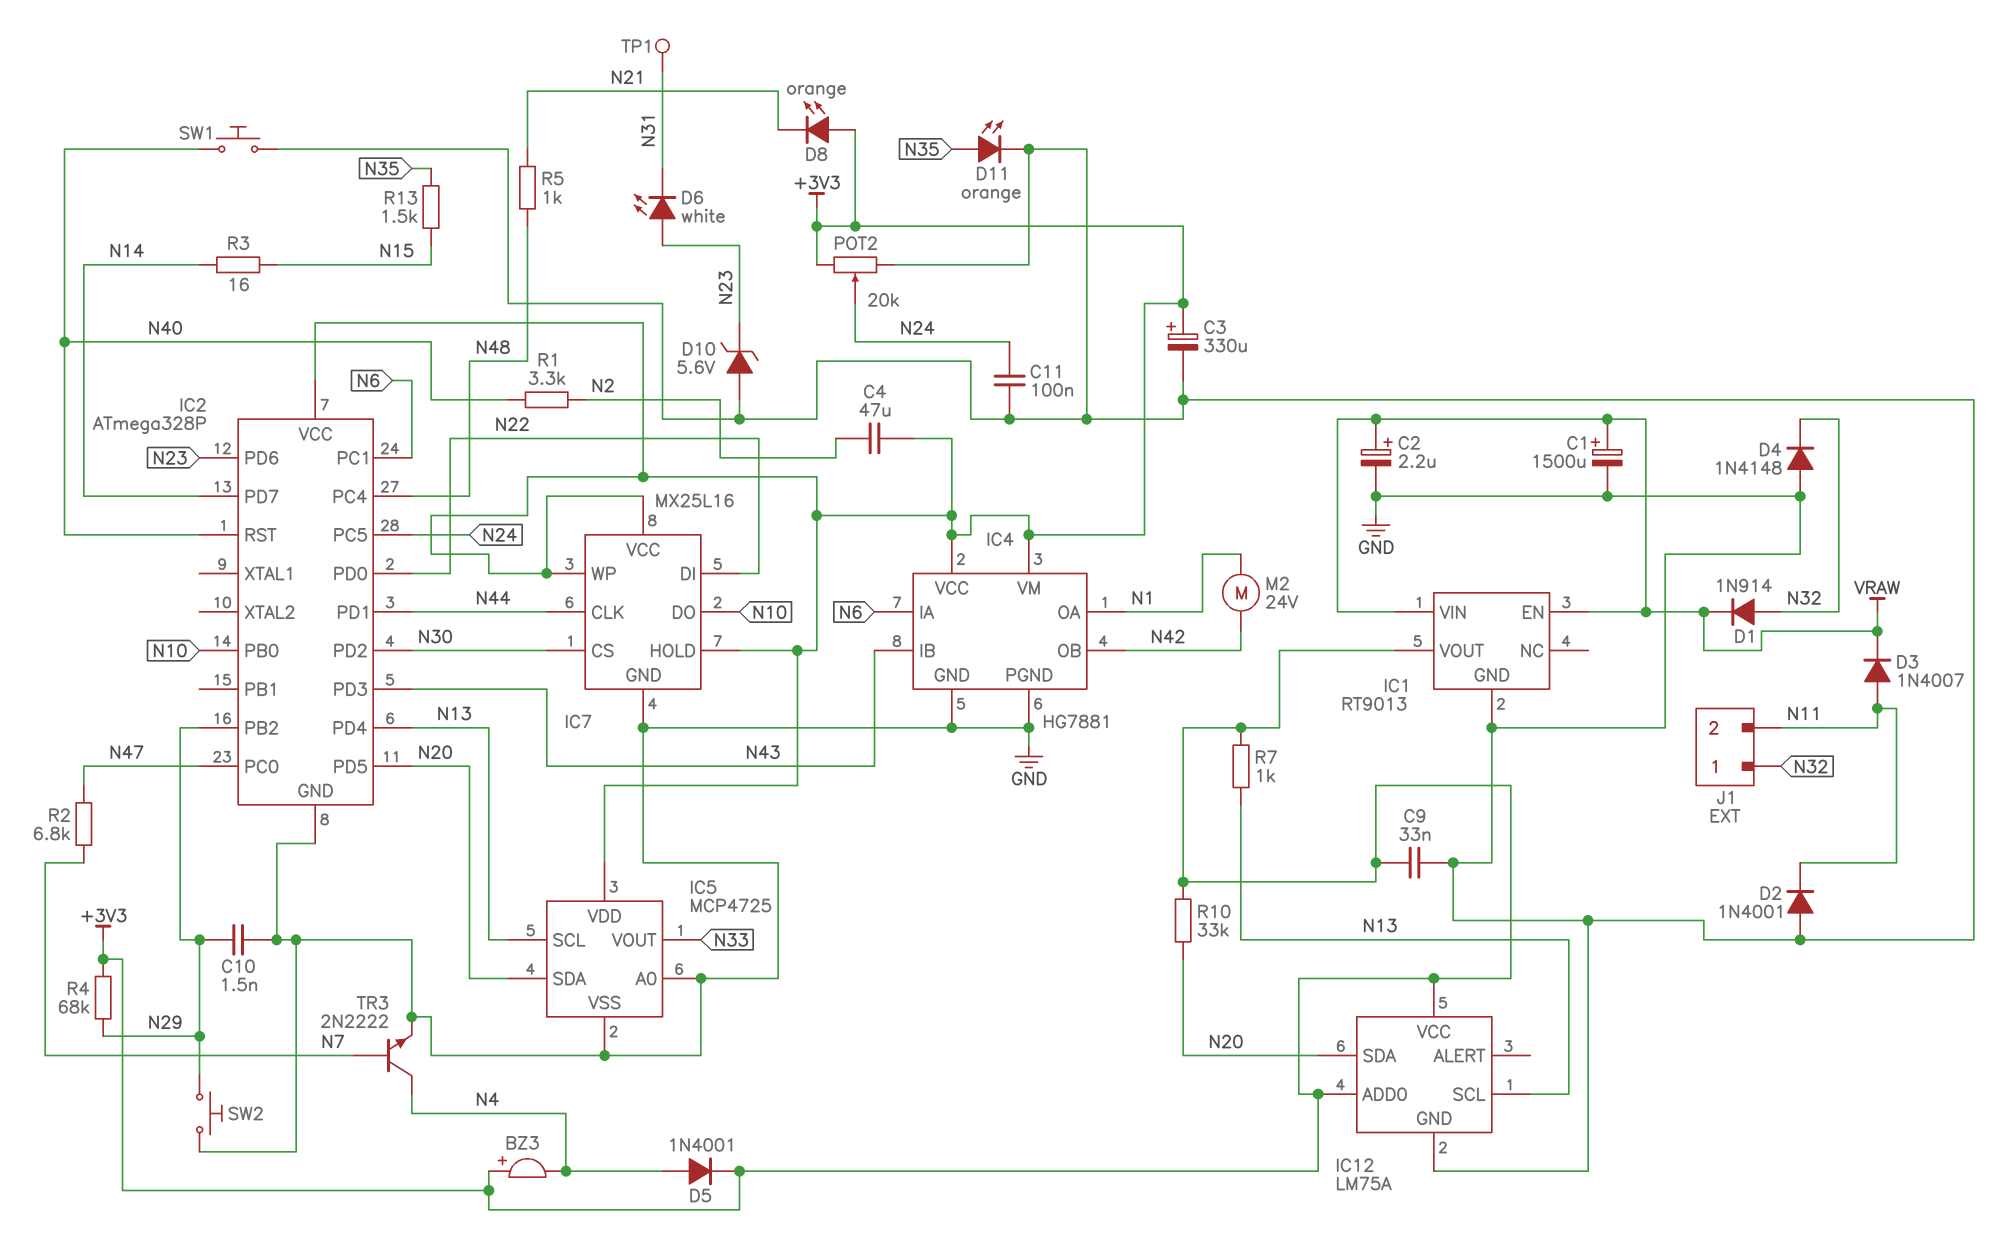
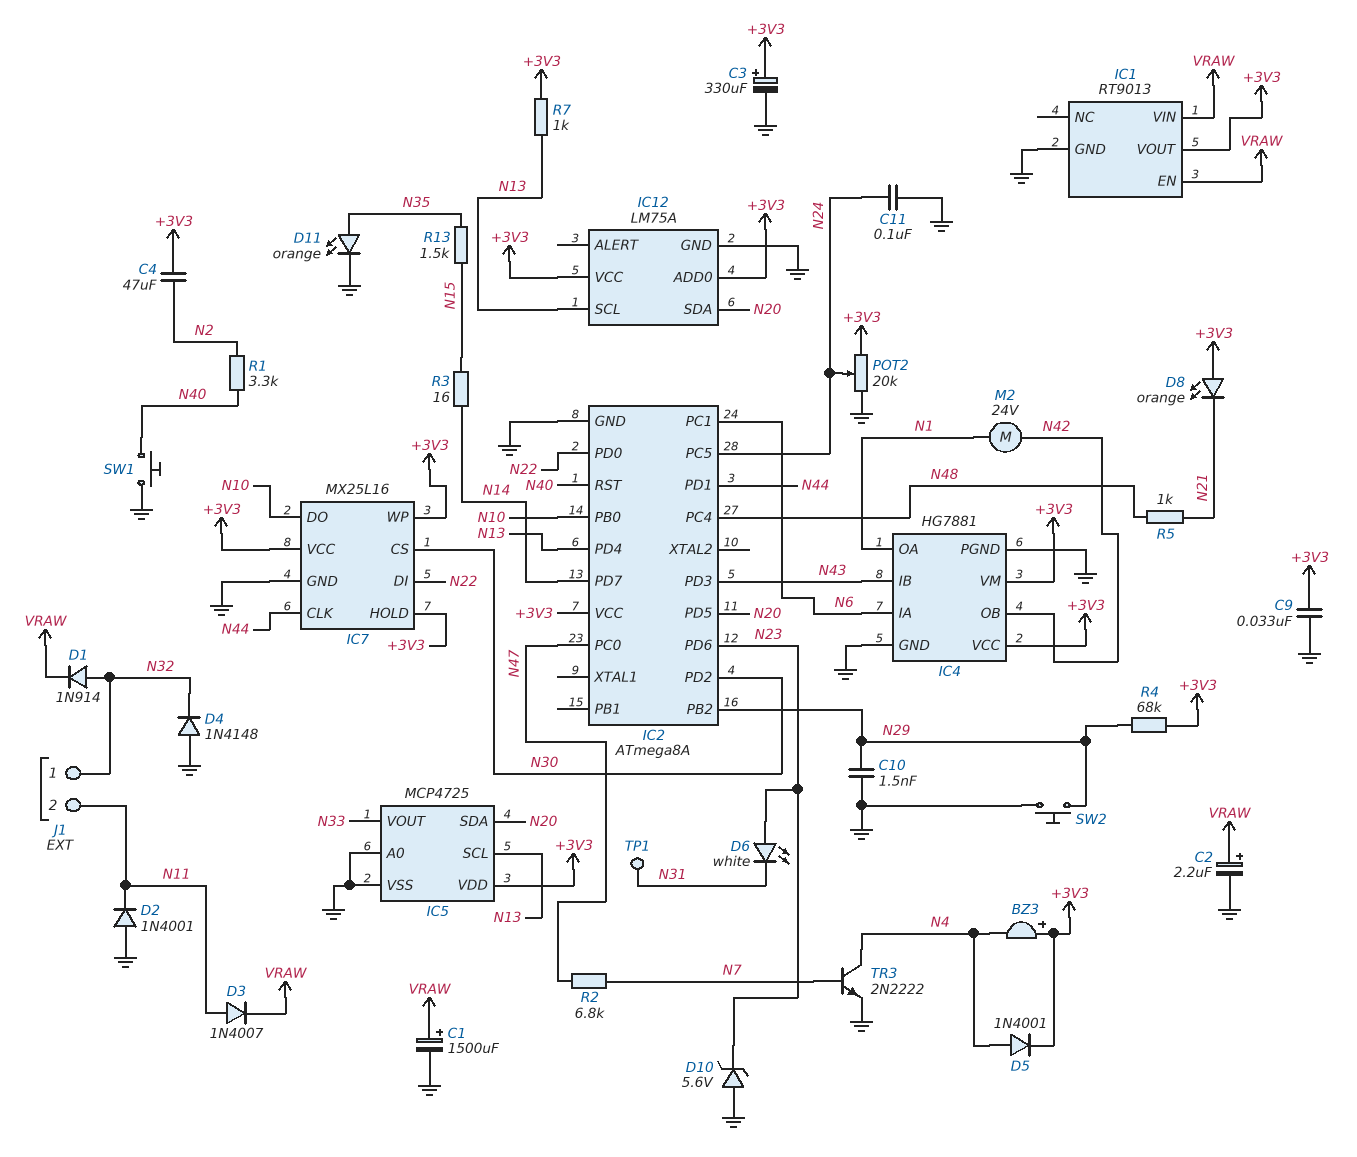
IC2: ATmega328P -> ATmega8A
R10: 33k (+3V3, N20) -> none

